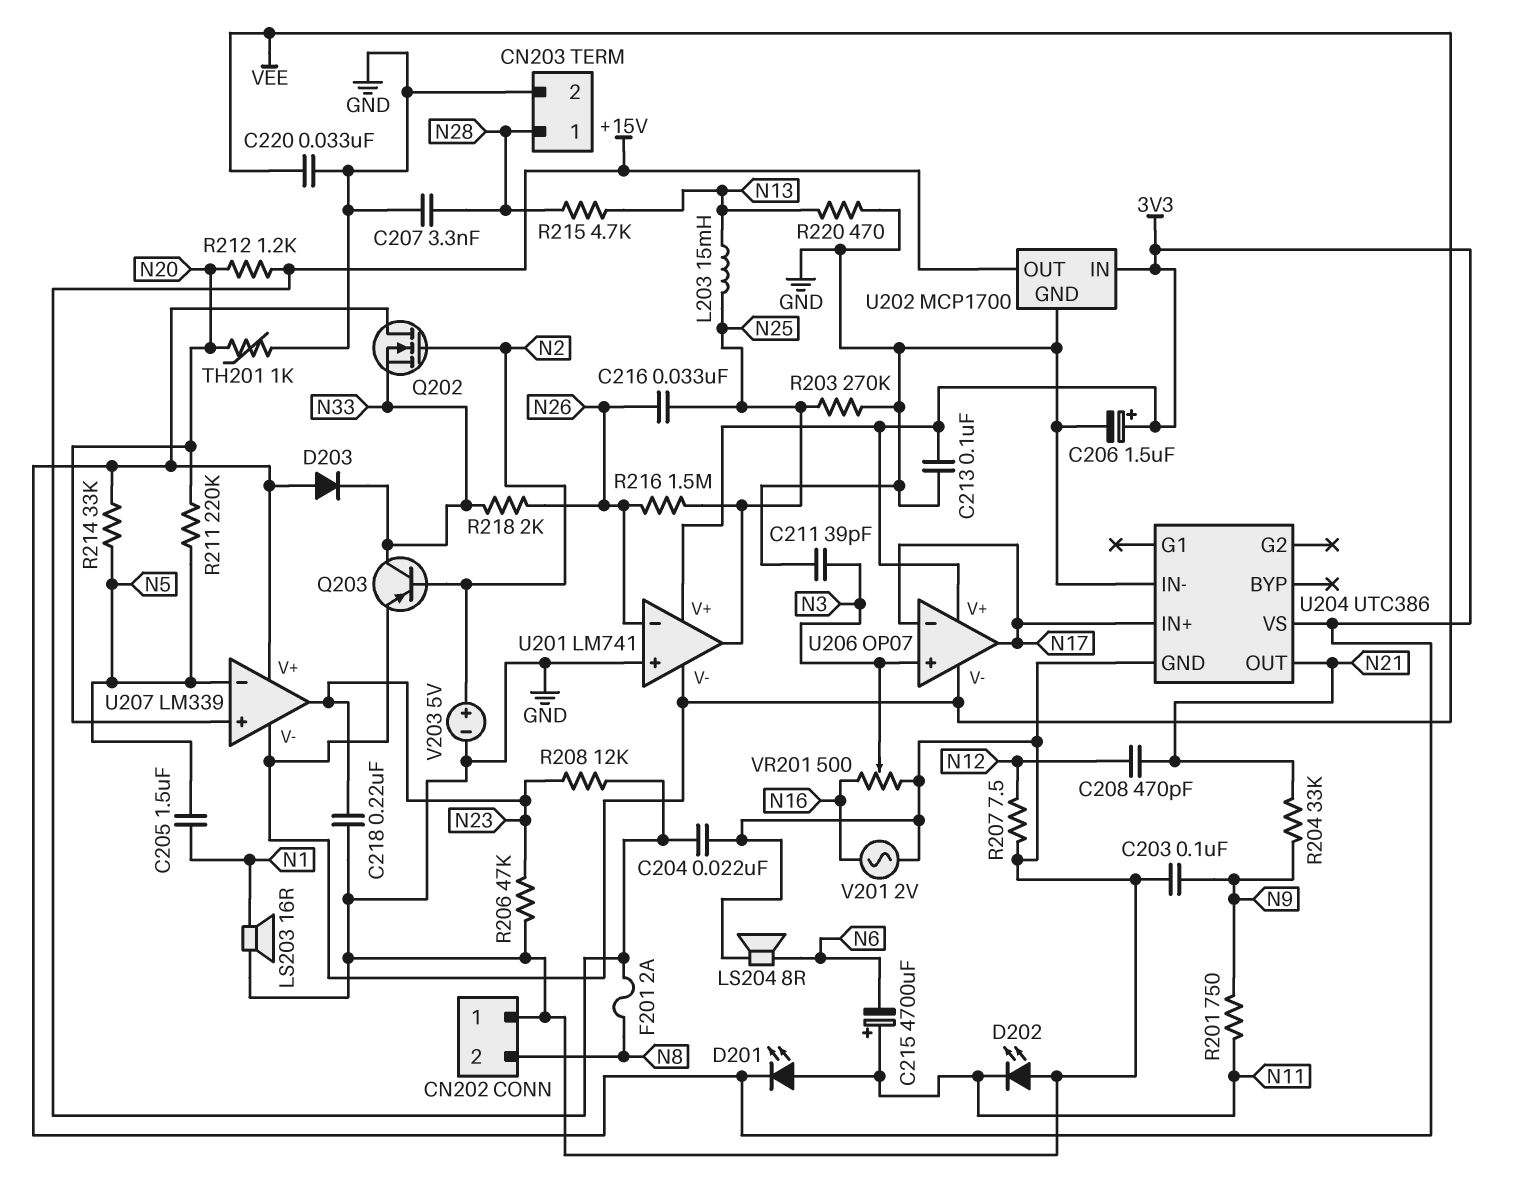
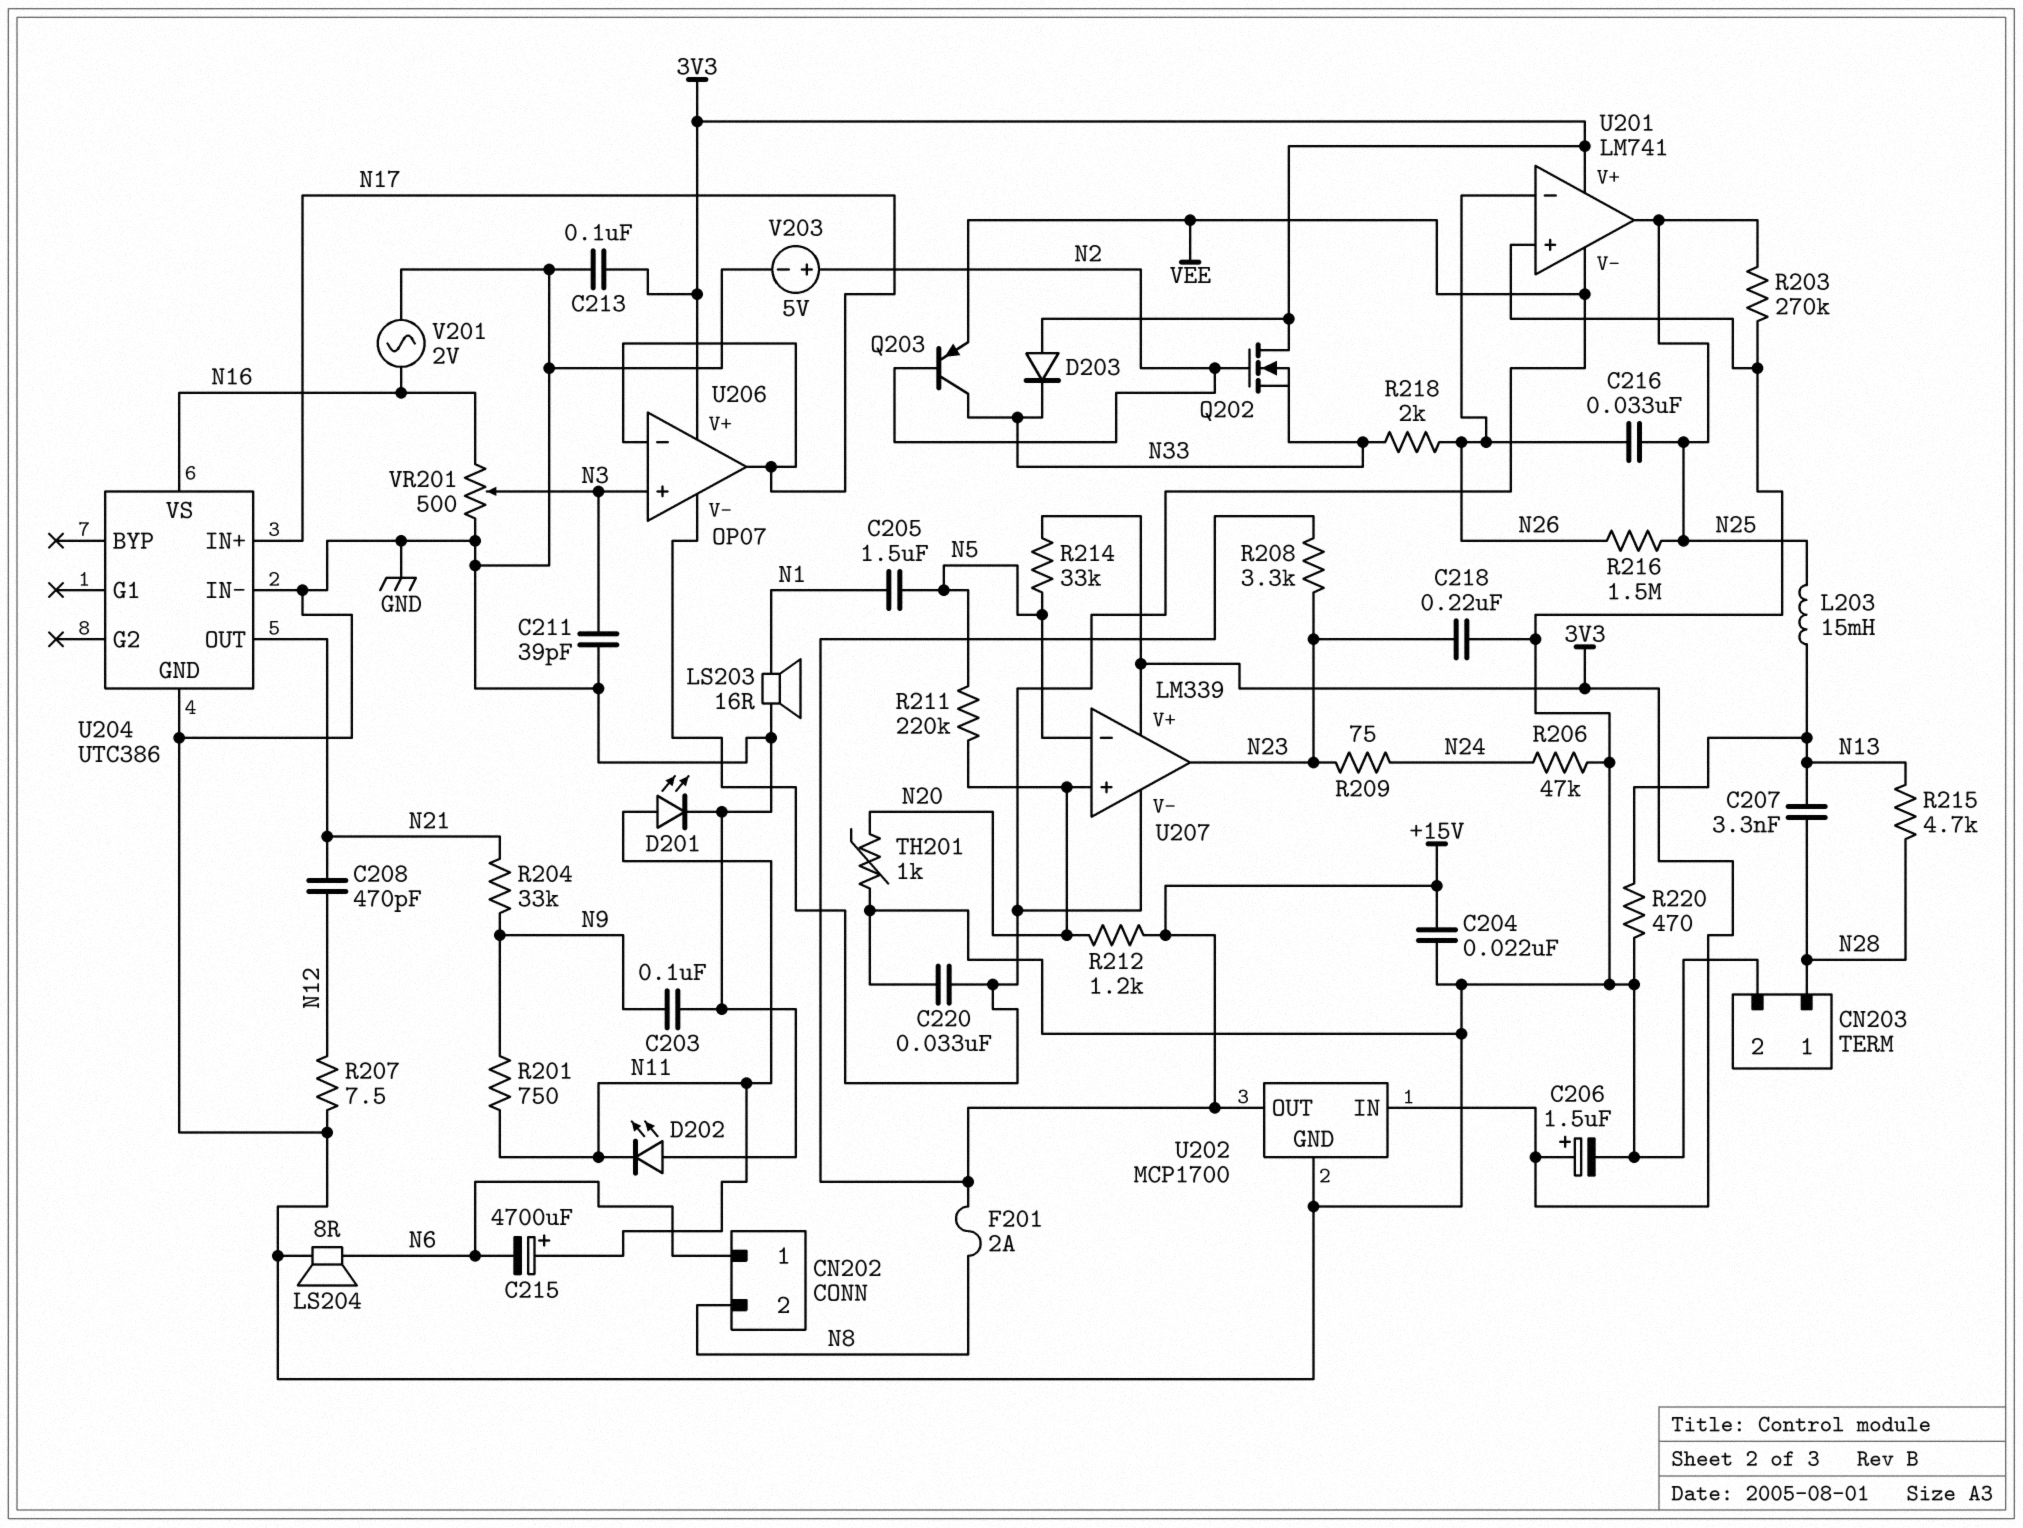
C207: 3.3nF (GND, N28) -> 3.3nF (N13, N28)
CN202 pin 1: GND -> N6
D201: LED (A N11, K 3V3) -> LED (A N11, K GND)
R206: 47k (GND, N23) -> 47k (GND, N24)
R208: 12k (+15V, N23) -> 3.3k (+15V, N23)
R209: none -> 75 (N23, N24)
U204 pin VS: 3V3 -> N16

